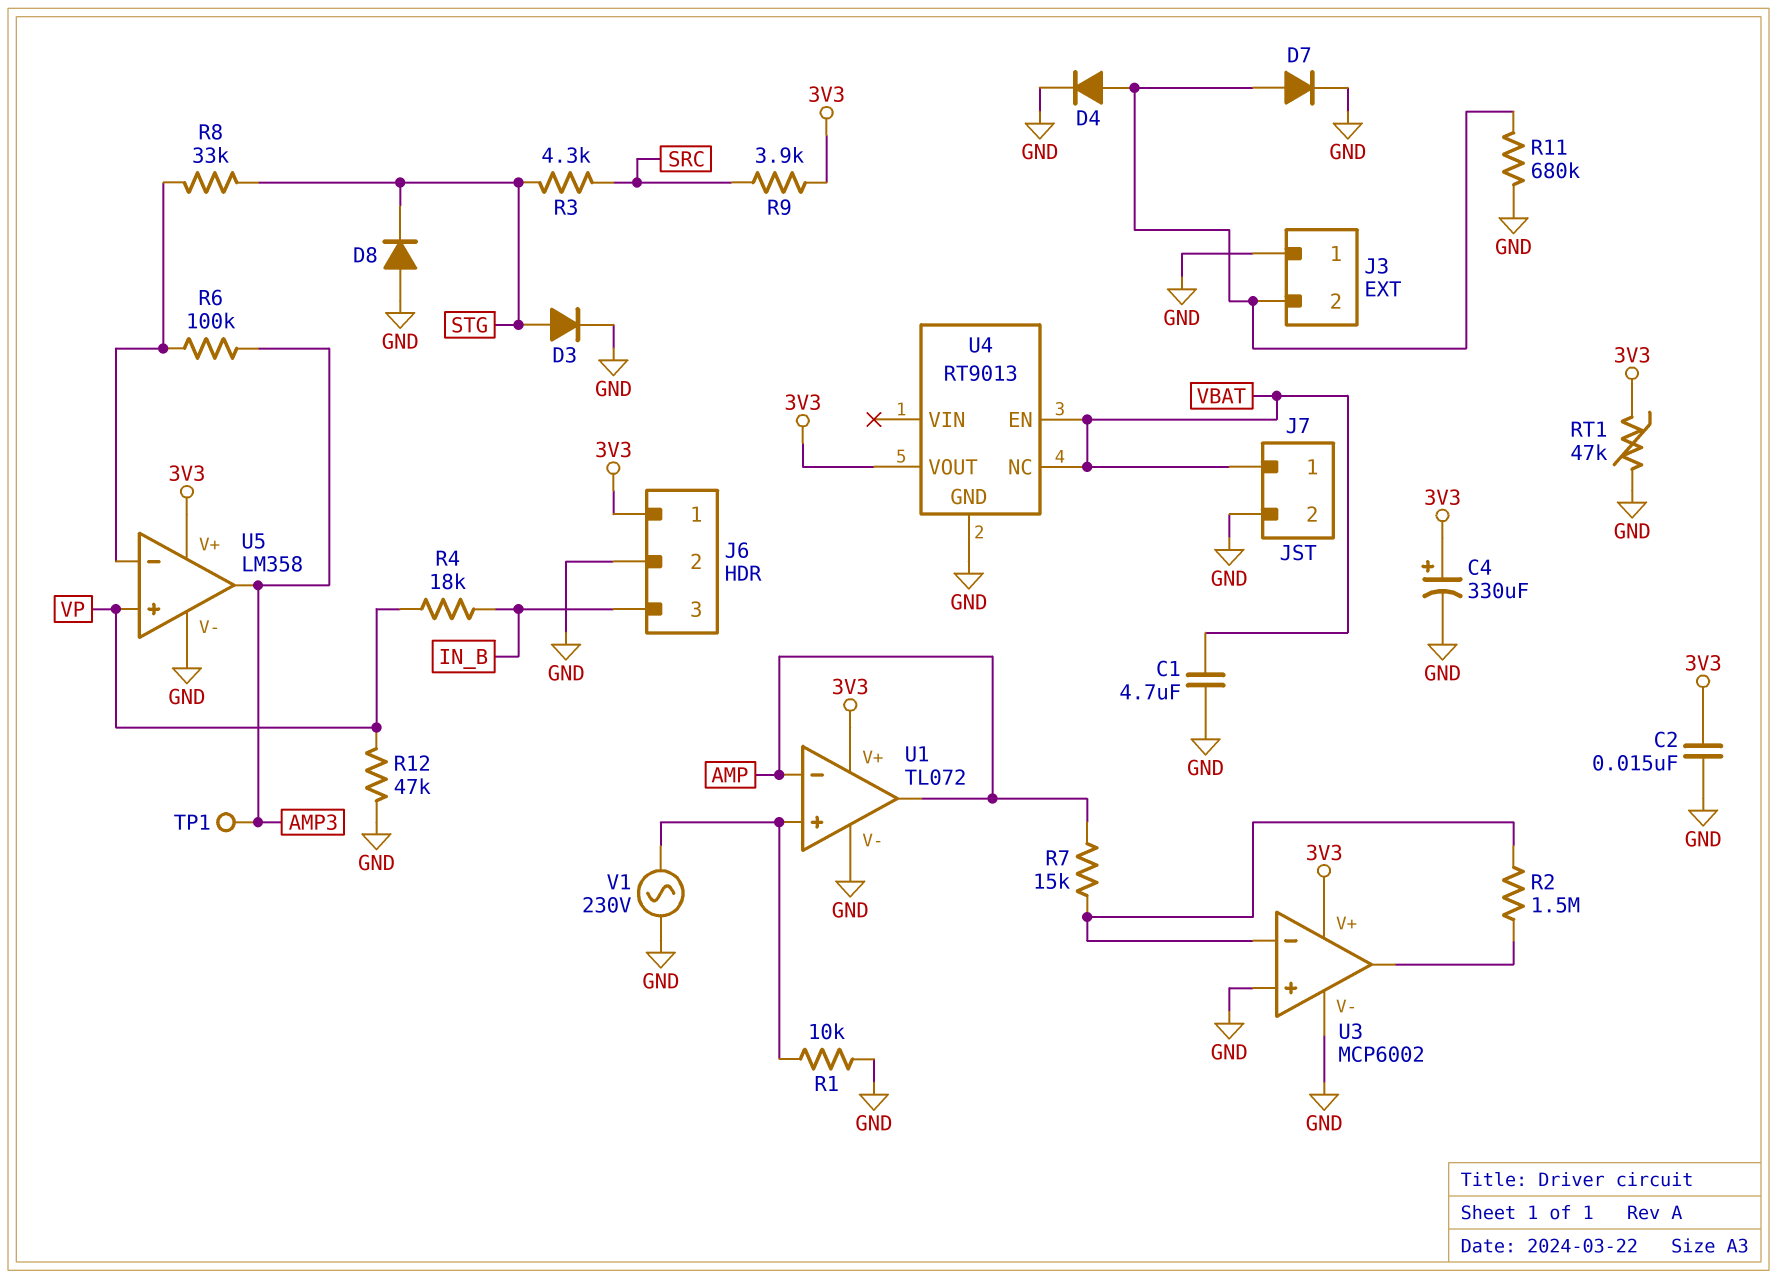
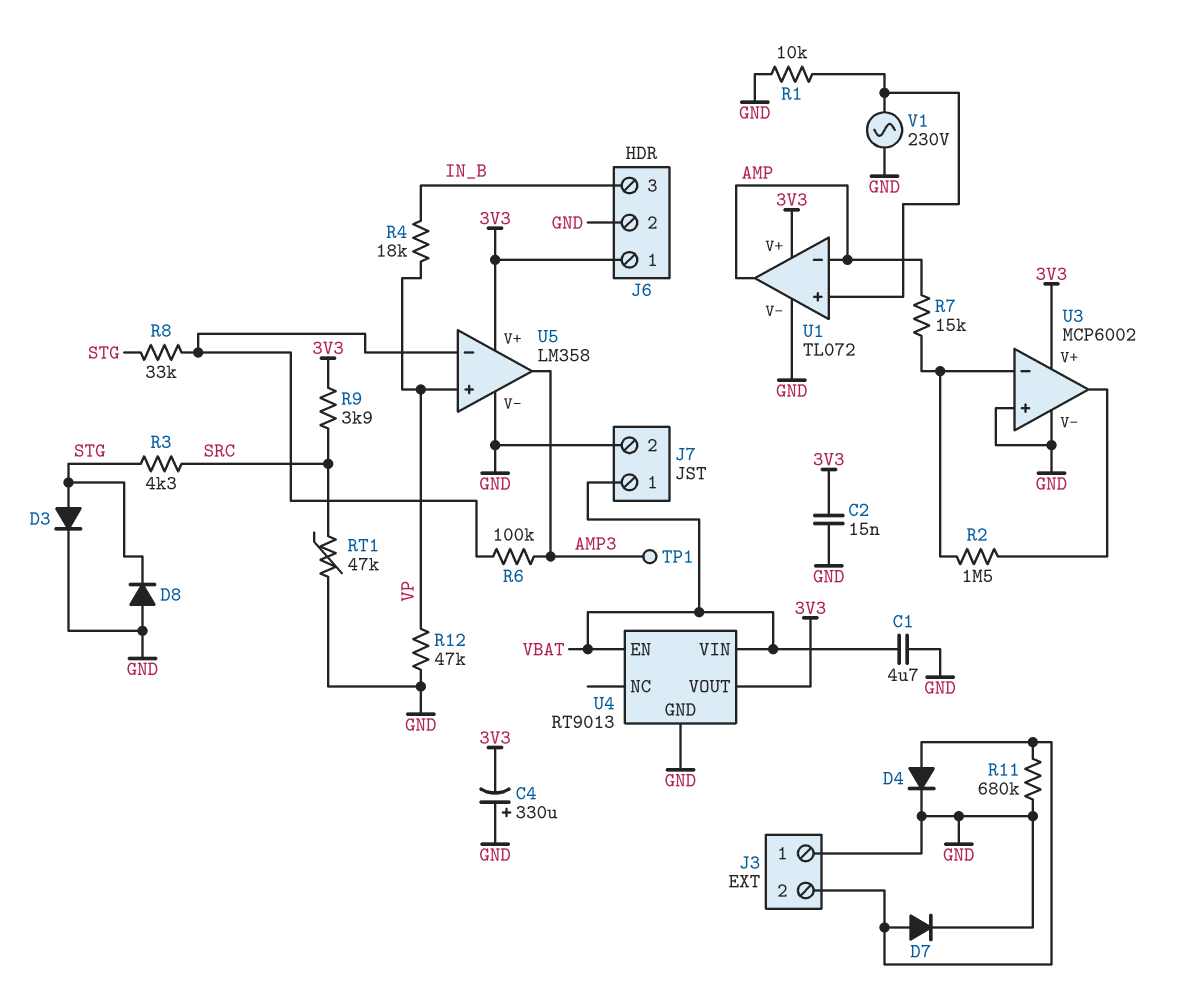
C4: 330uF (plus 3V3, minus GND) -> 330uF (plus GND, minus 3V3)
RT1: 47k (3V3, GND) -> 47k (GND, SRC)
U4 pin NC: VBAT -> none
U4 pin VIN: none -> VBAT

